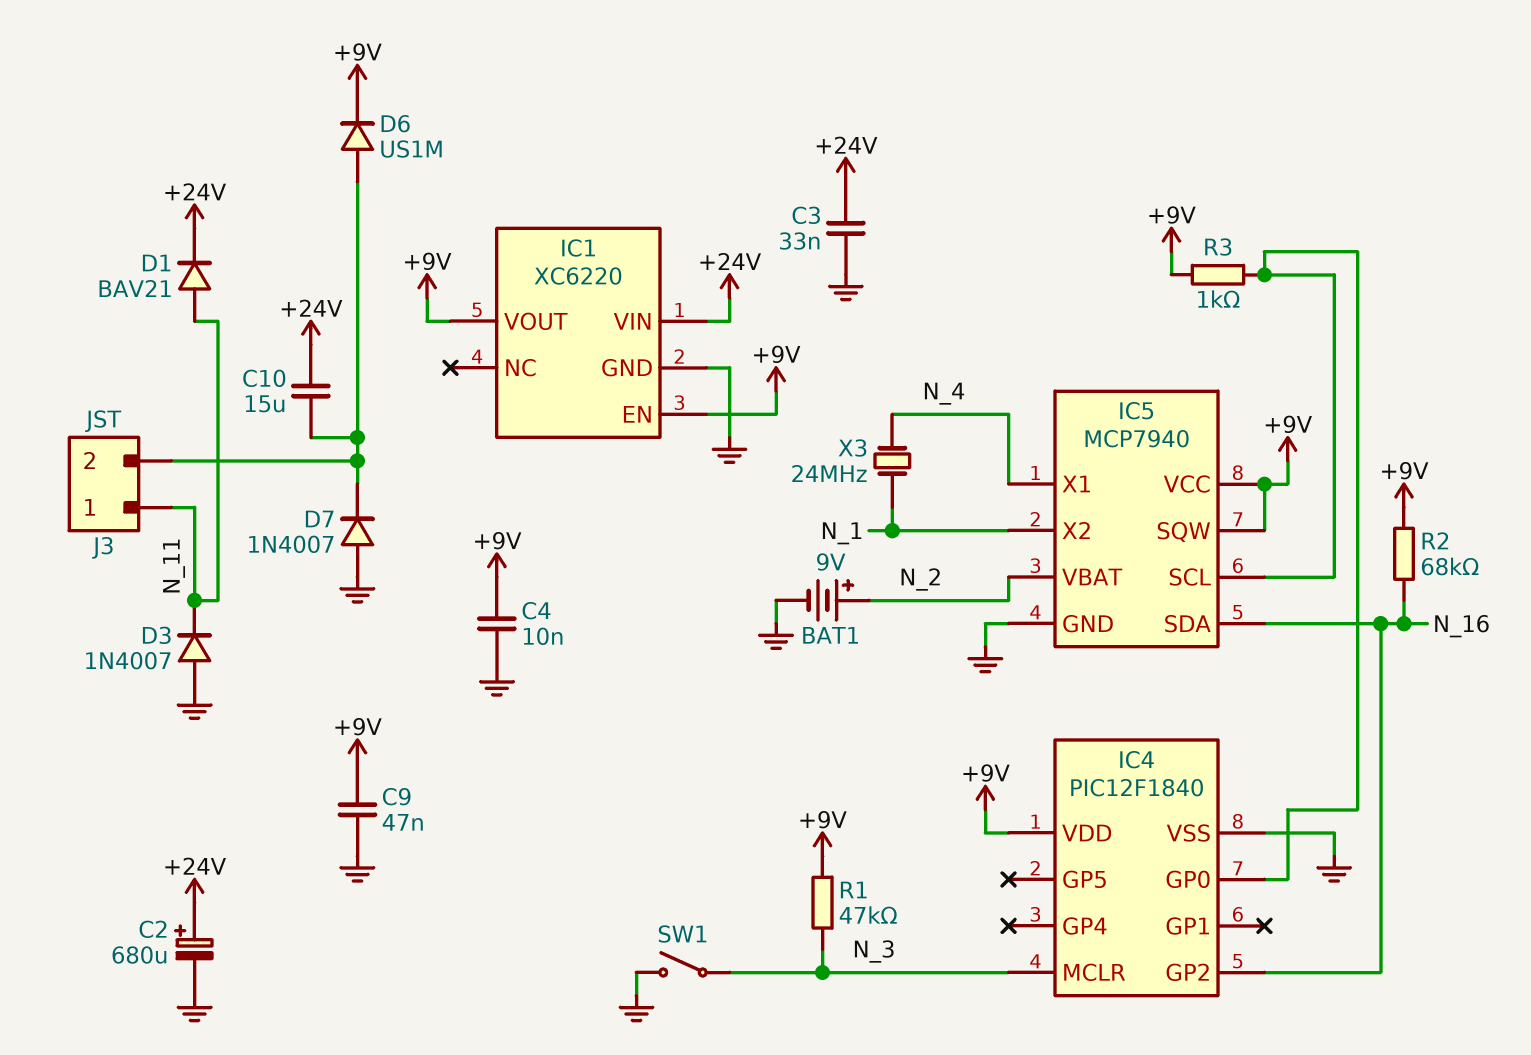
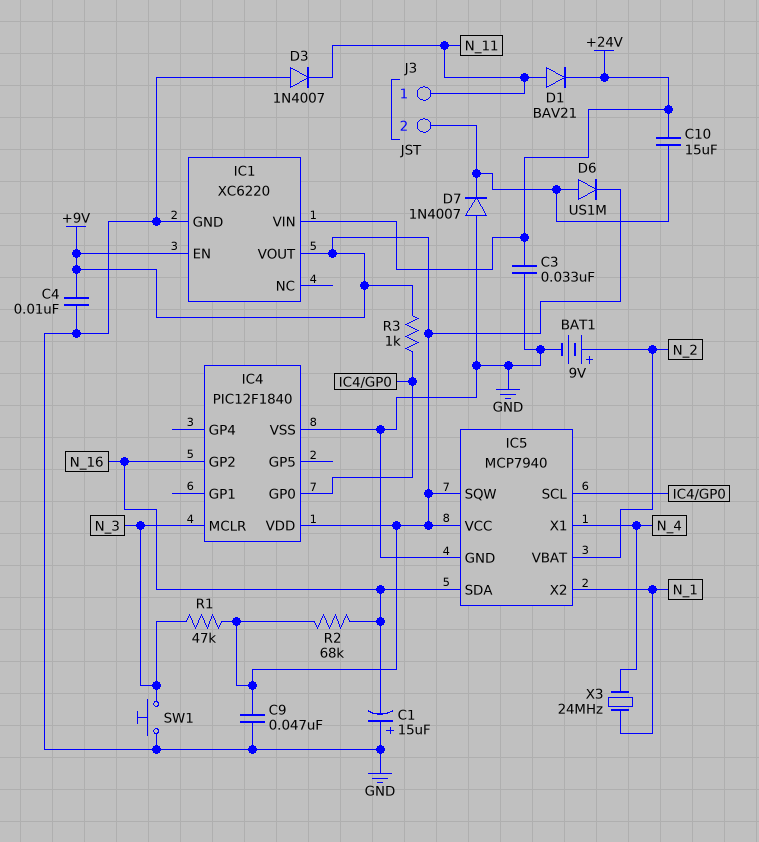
C1: none -> 15uF (plus GND, minus N_16)
C2: 680uF (plus +24V, minus GND) -> none
SW1: switch (GND, N_3) -> button (GND, N_3)

